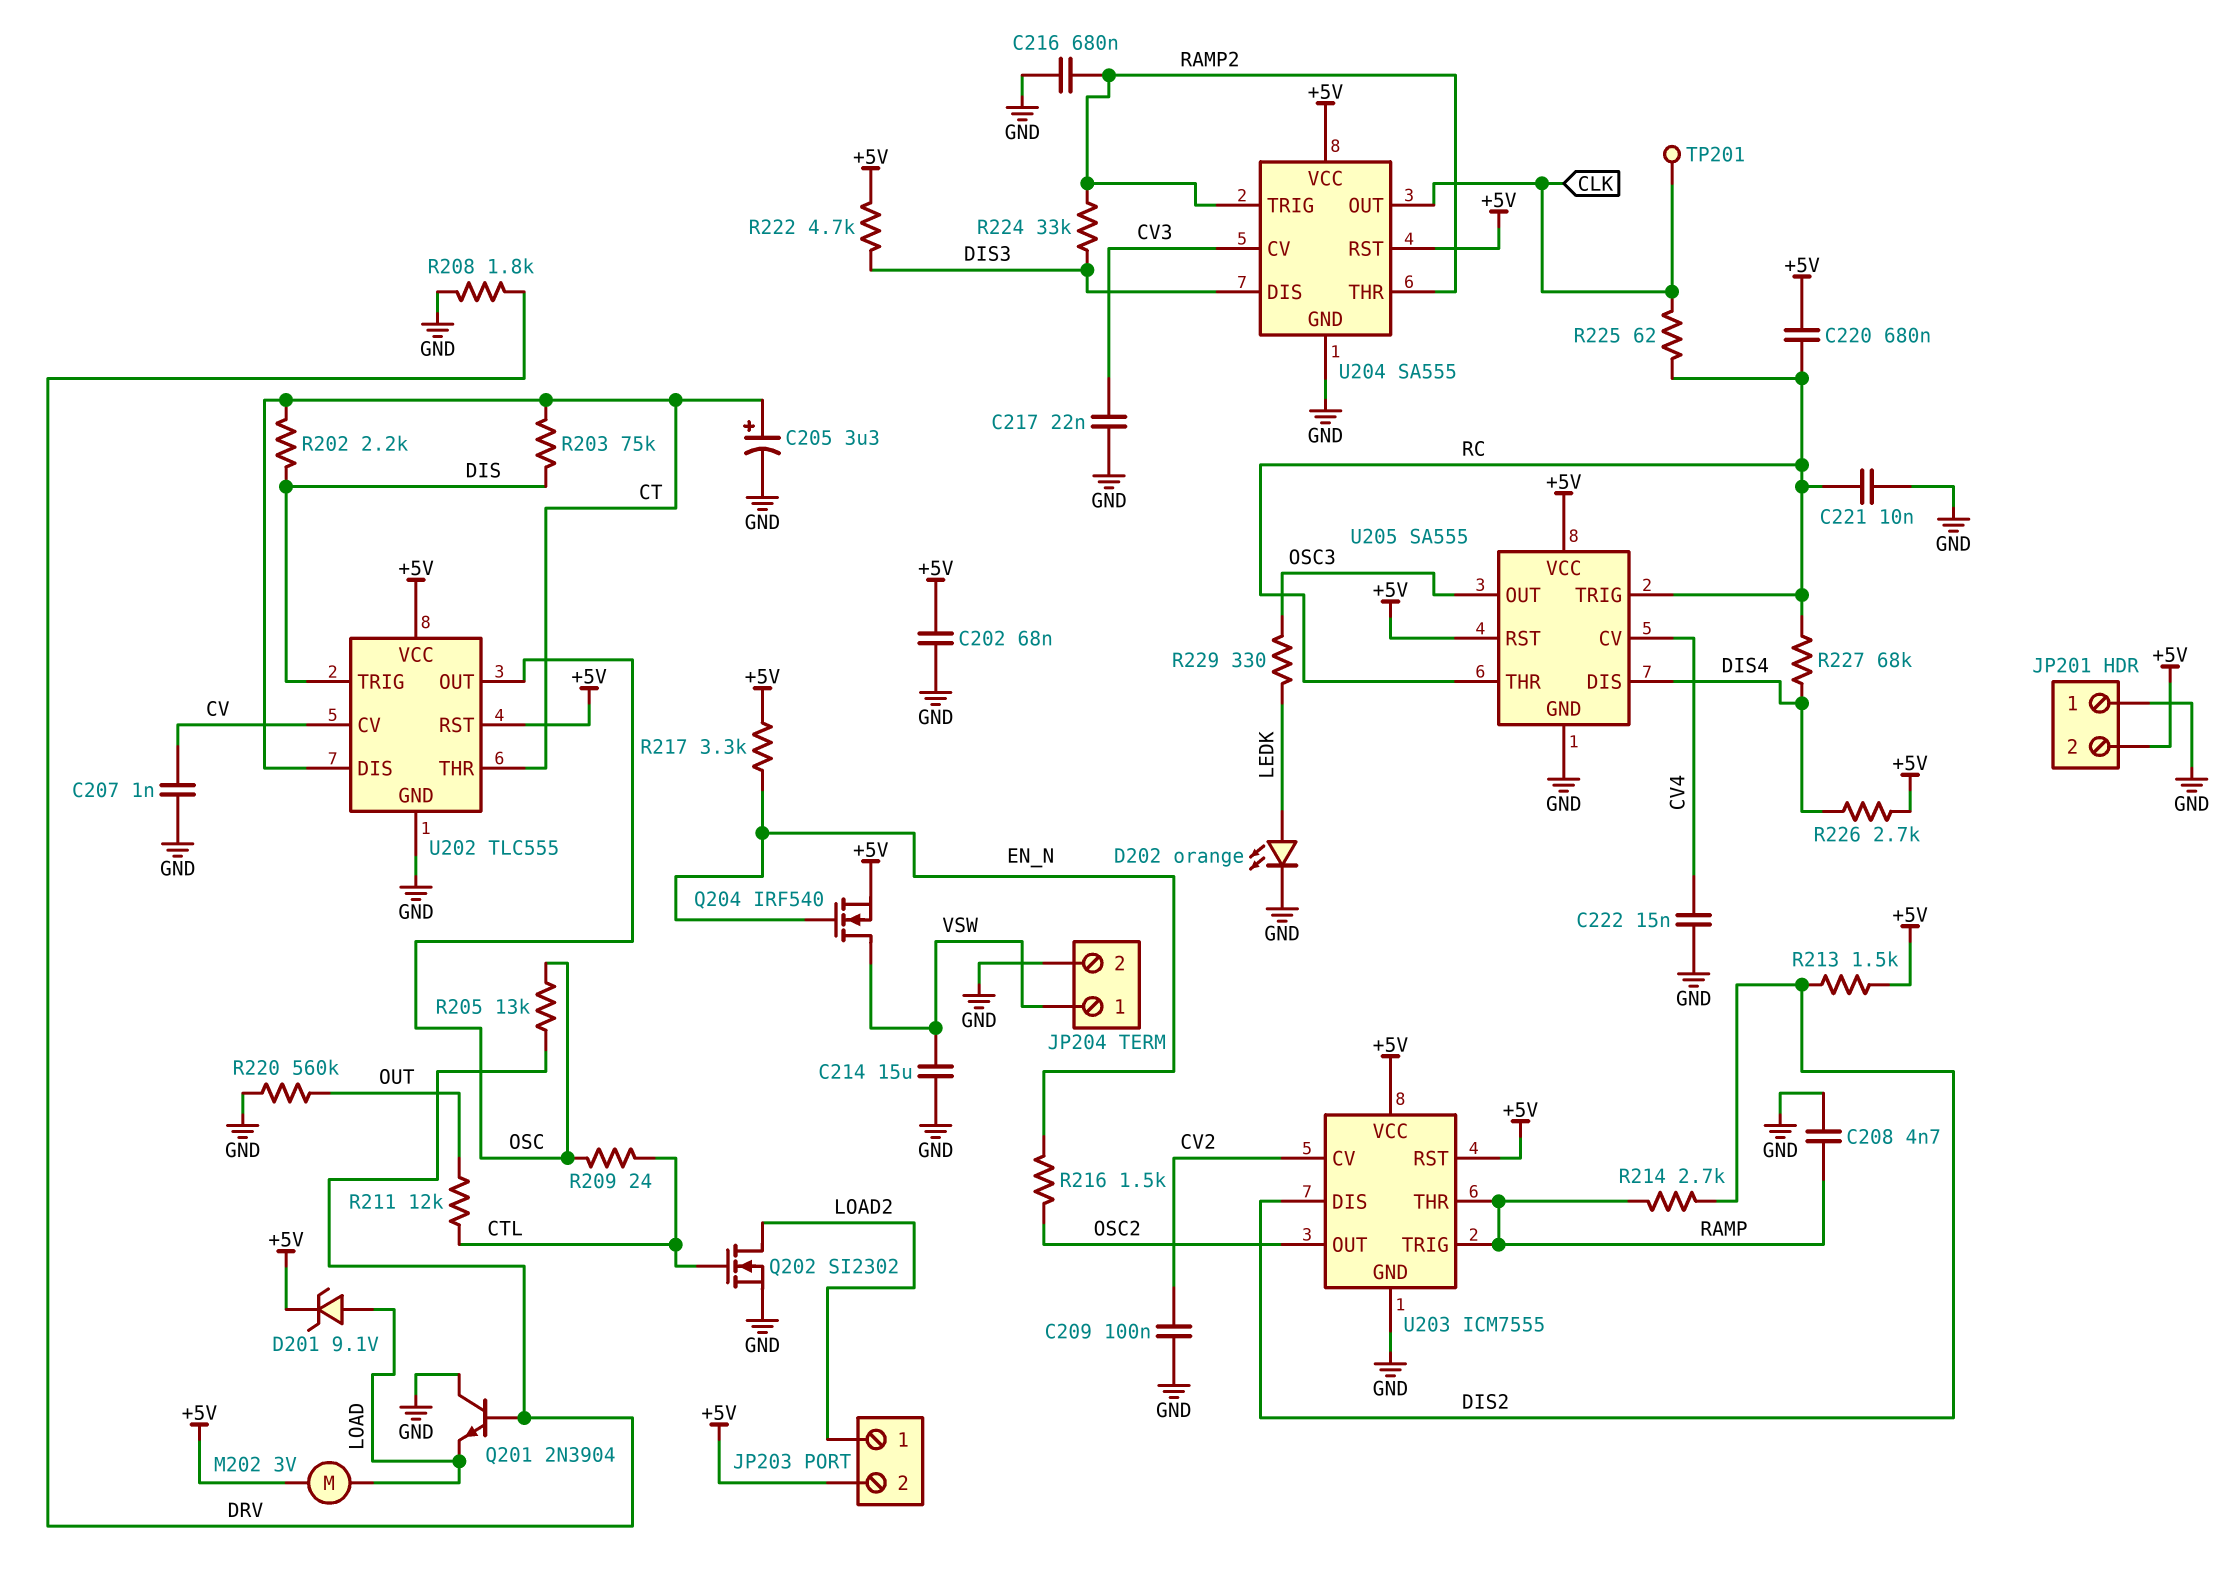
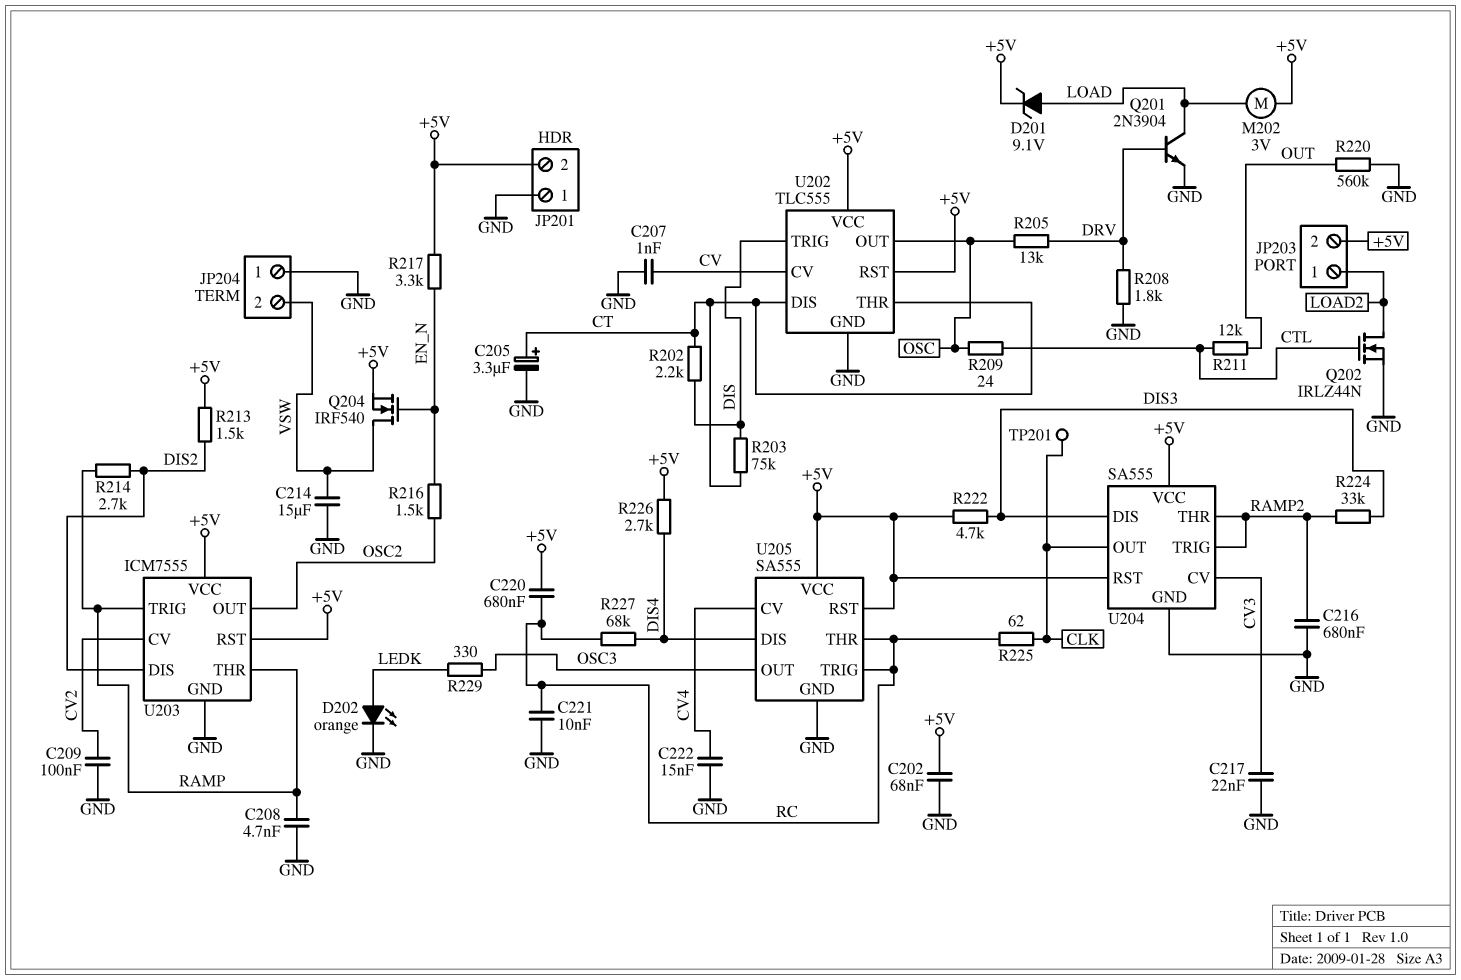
JP204 pin 1: VSW -> GND
JP204 pin 2: GND -> VSW
Q201: NPN 2N3904 (B DRV, C GND, E LOAD) -> NPN 2N3904 (B DRV, C LOAD, E GND)
Q202: NMOS SI2302 (G CTL, D LOAD2, S GND) -> NMOS IRLZ44N (G CTL, D LOAD2, S GND)

